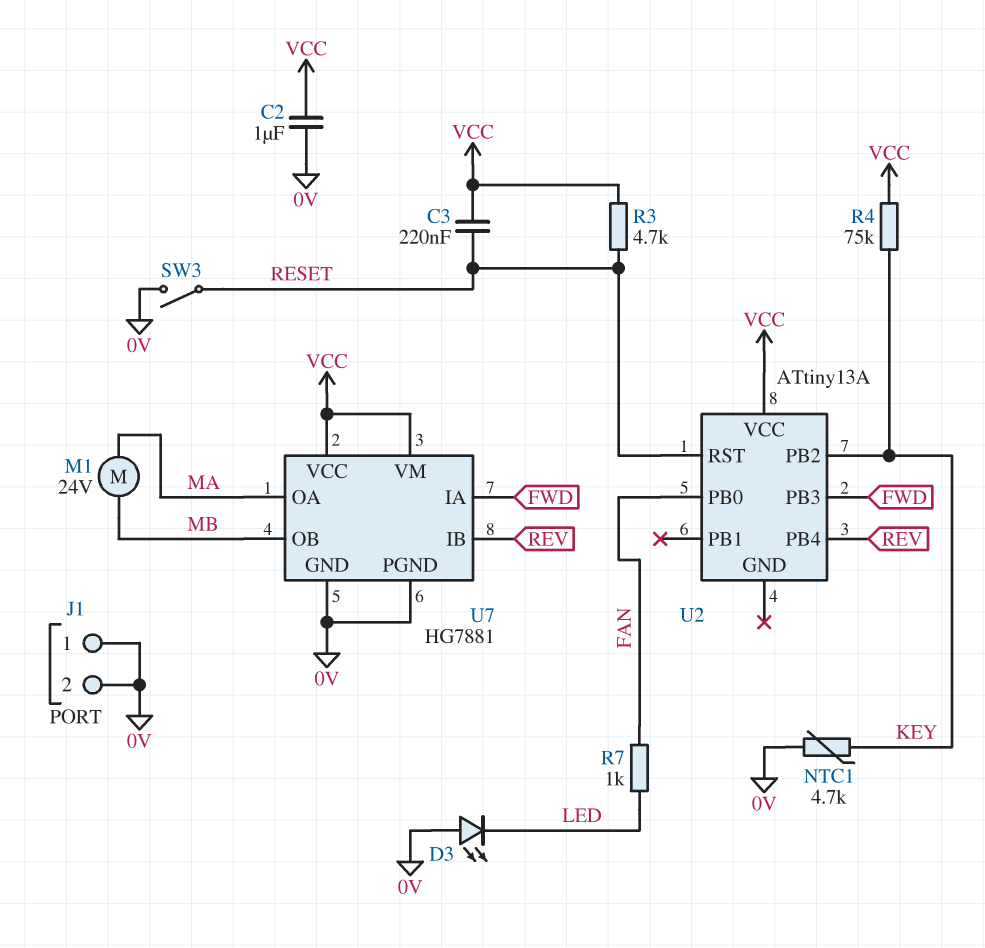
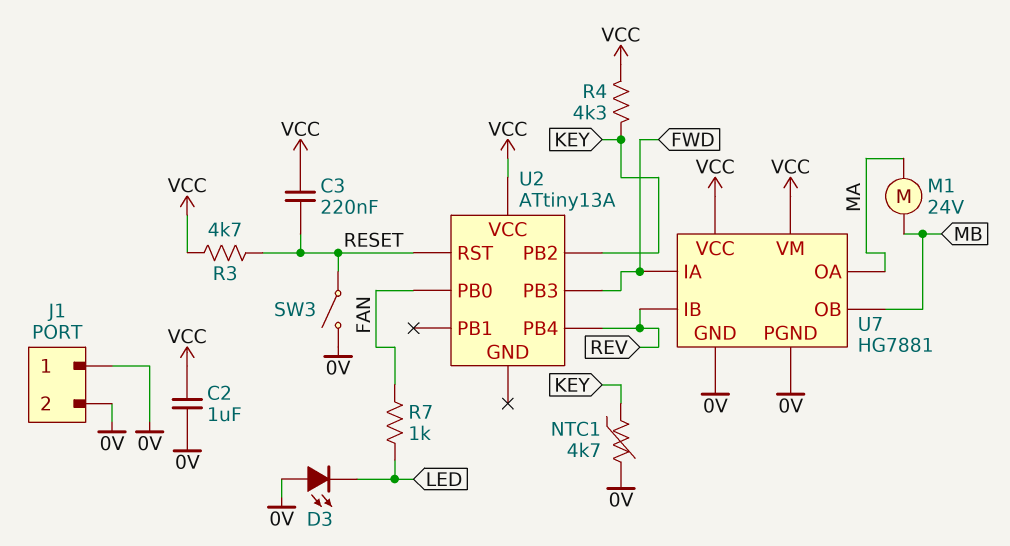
R4: 75k (KEY, VCC) -> 4.3k (KEY, VCC)

